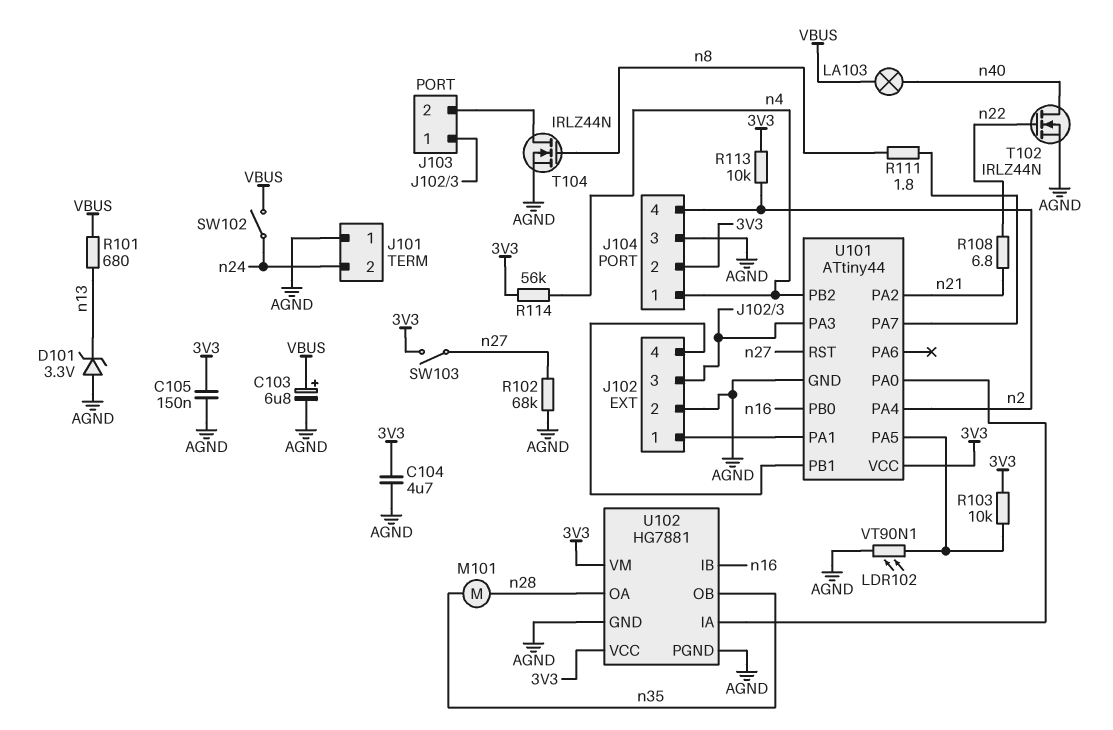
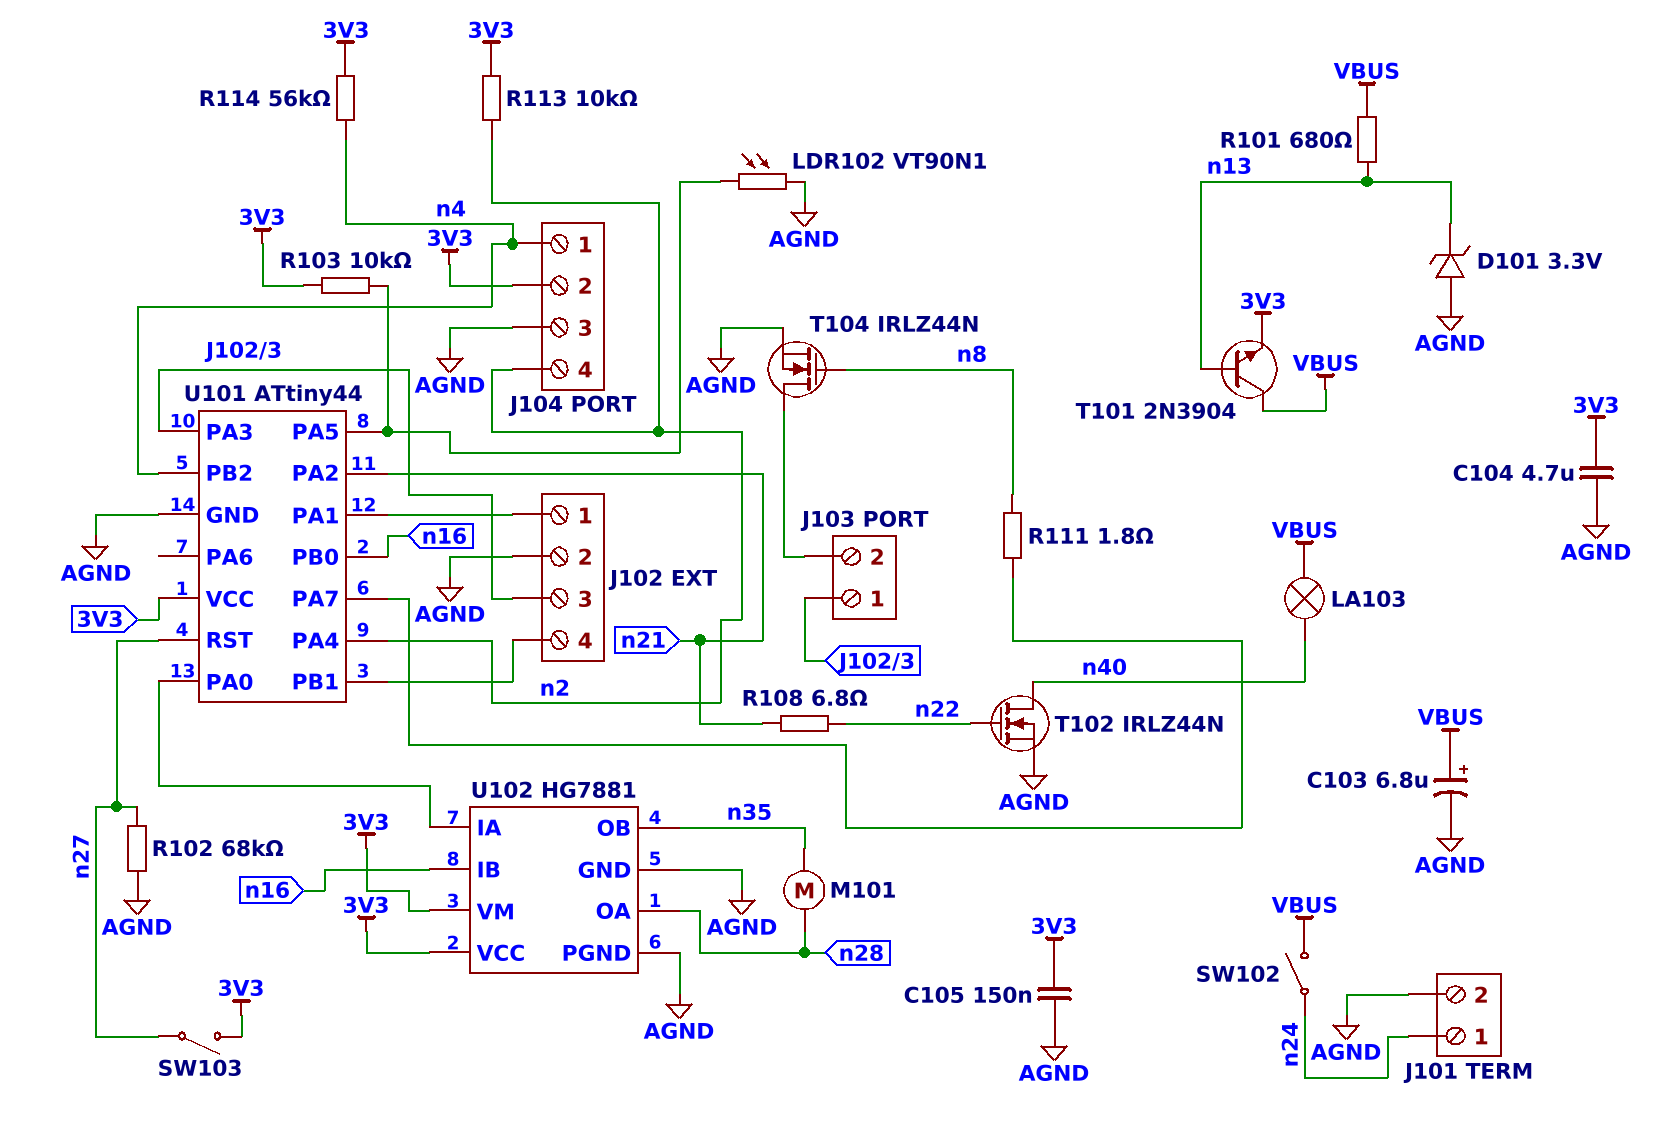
J101 pin 1: AGND -> n24
J101 pin 2: n24 -> AGND
T101: none -> NPN 2N3904 (B n13, C VBUS, E 3V3)

